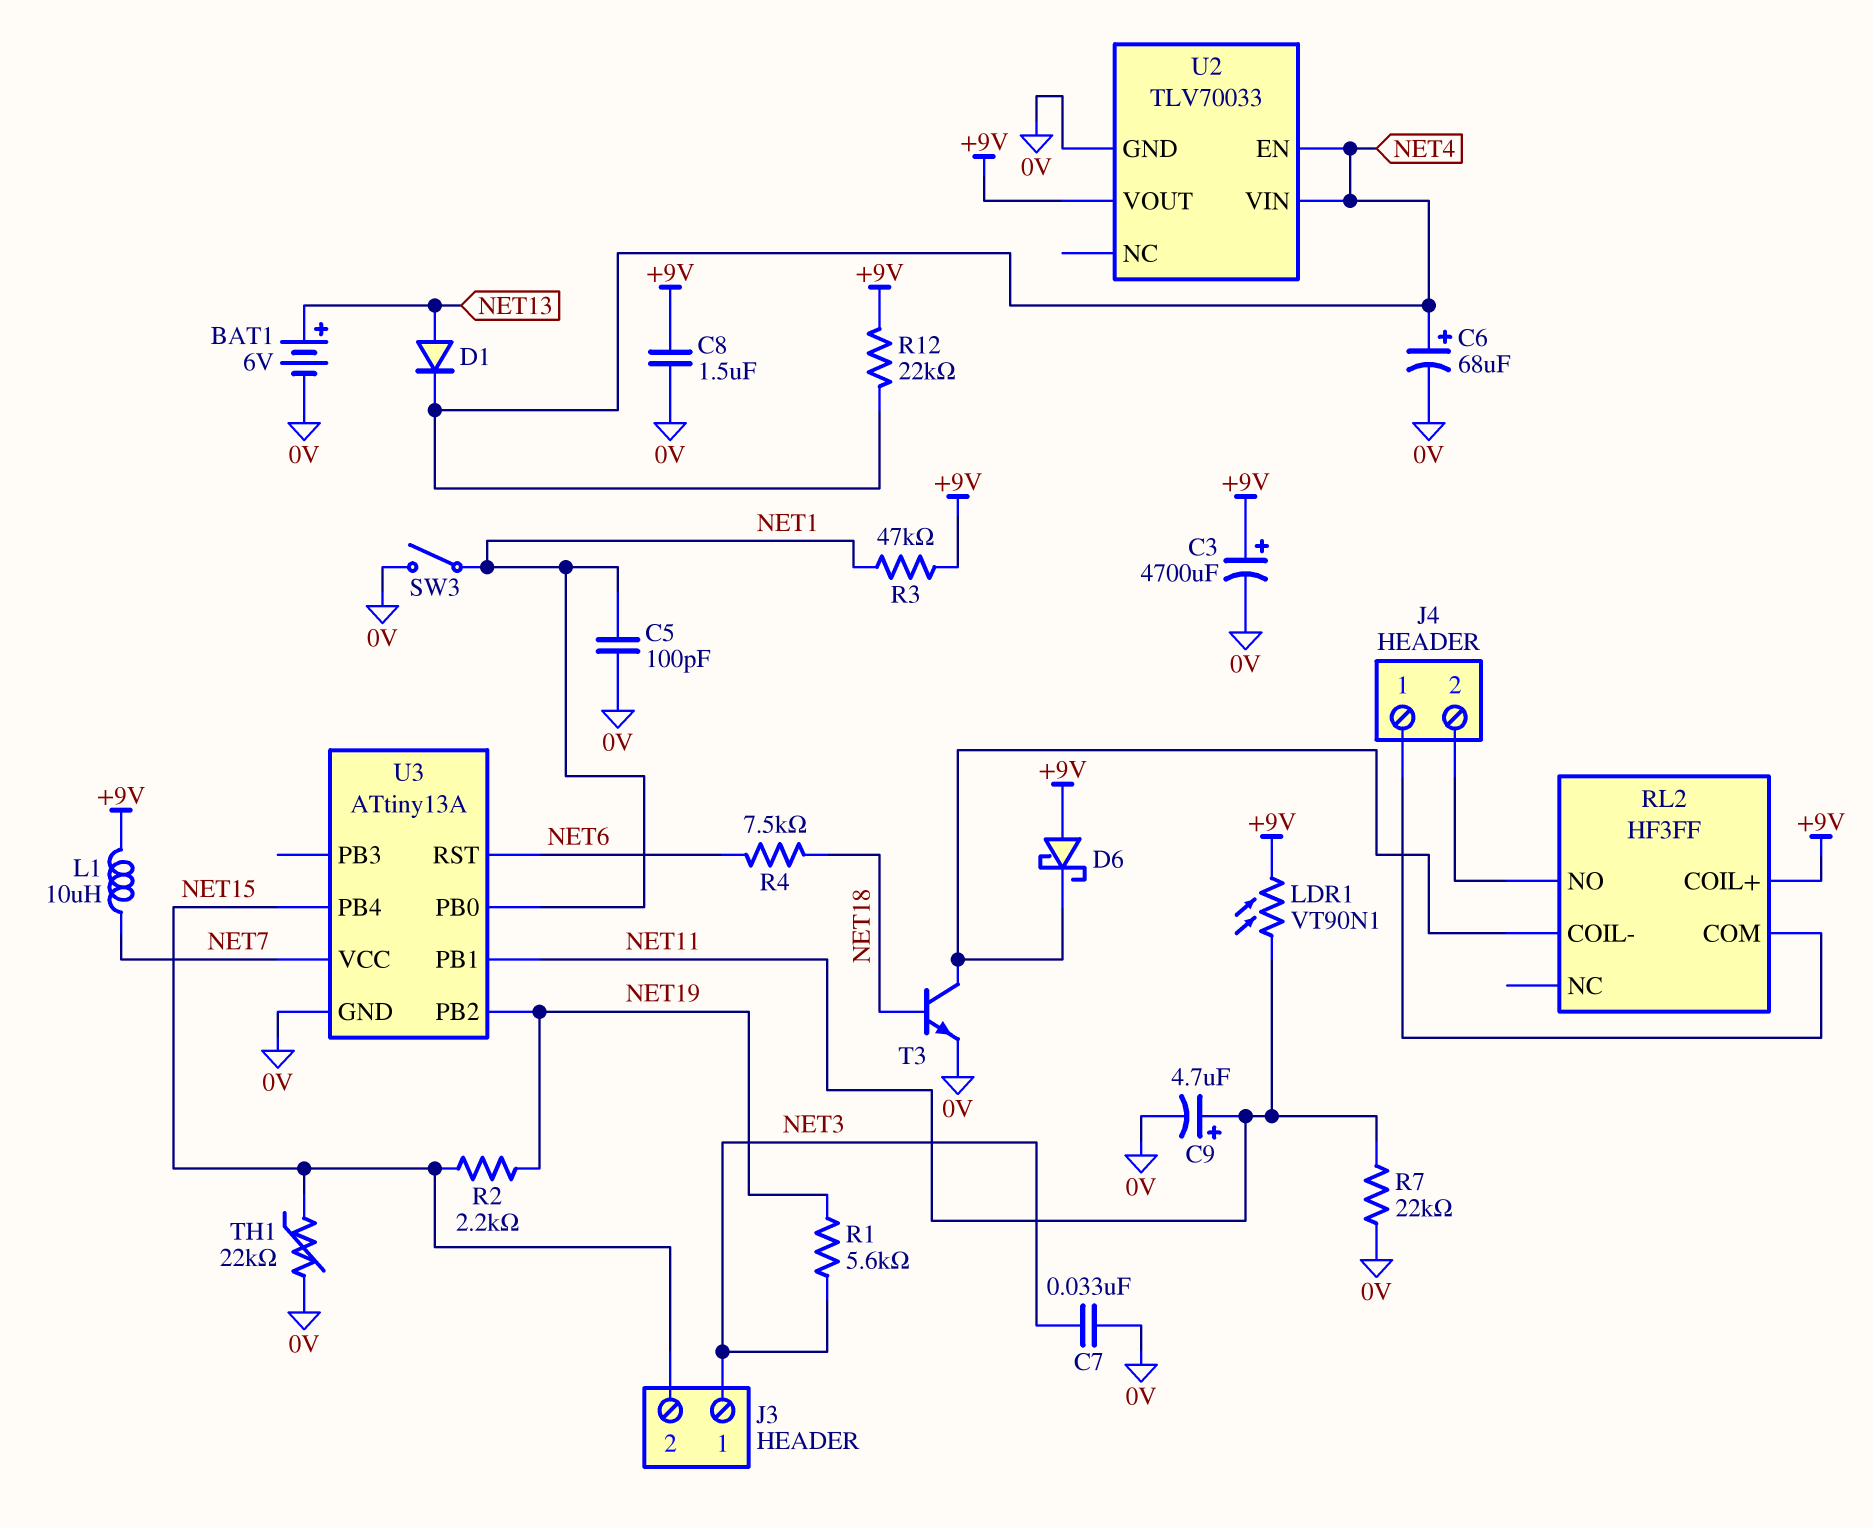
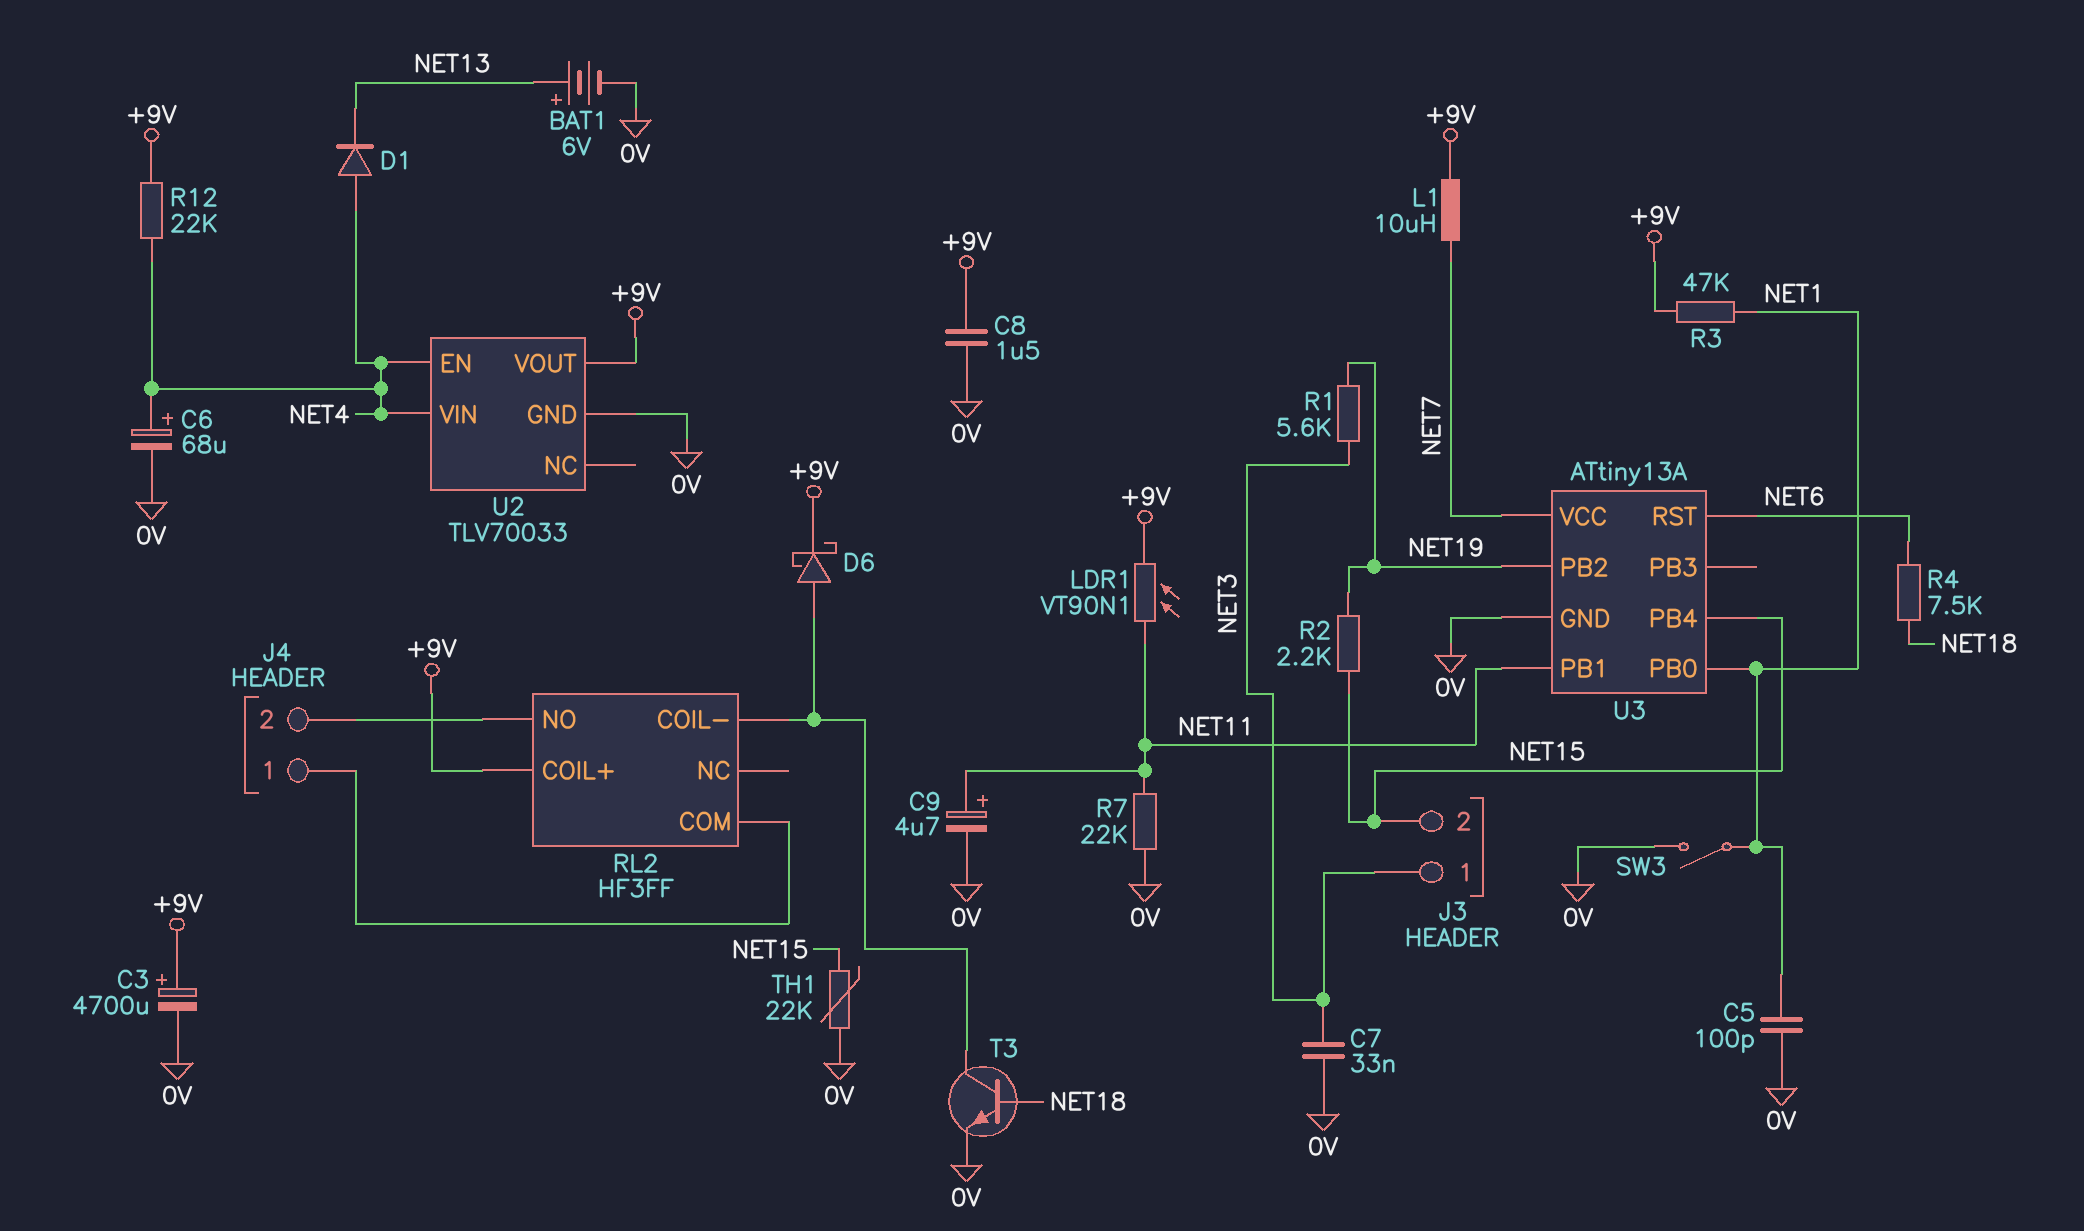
D1: diode (A NET13, K NET4) -> diode (A NET4, K NET13)
D6: schottky (A +9V, K RL2/COIL-) -> schottky (A RL2/COIL-, K +9V)

